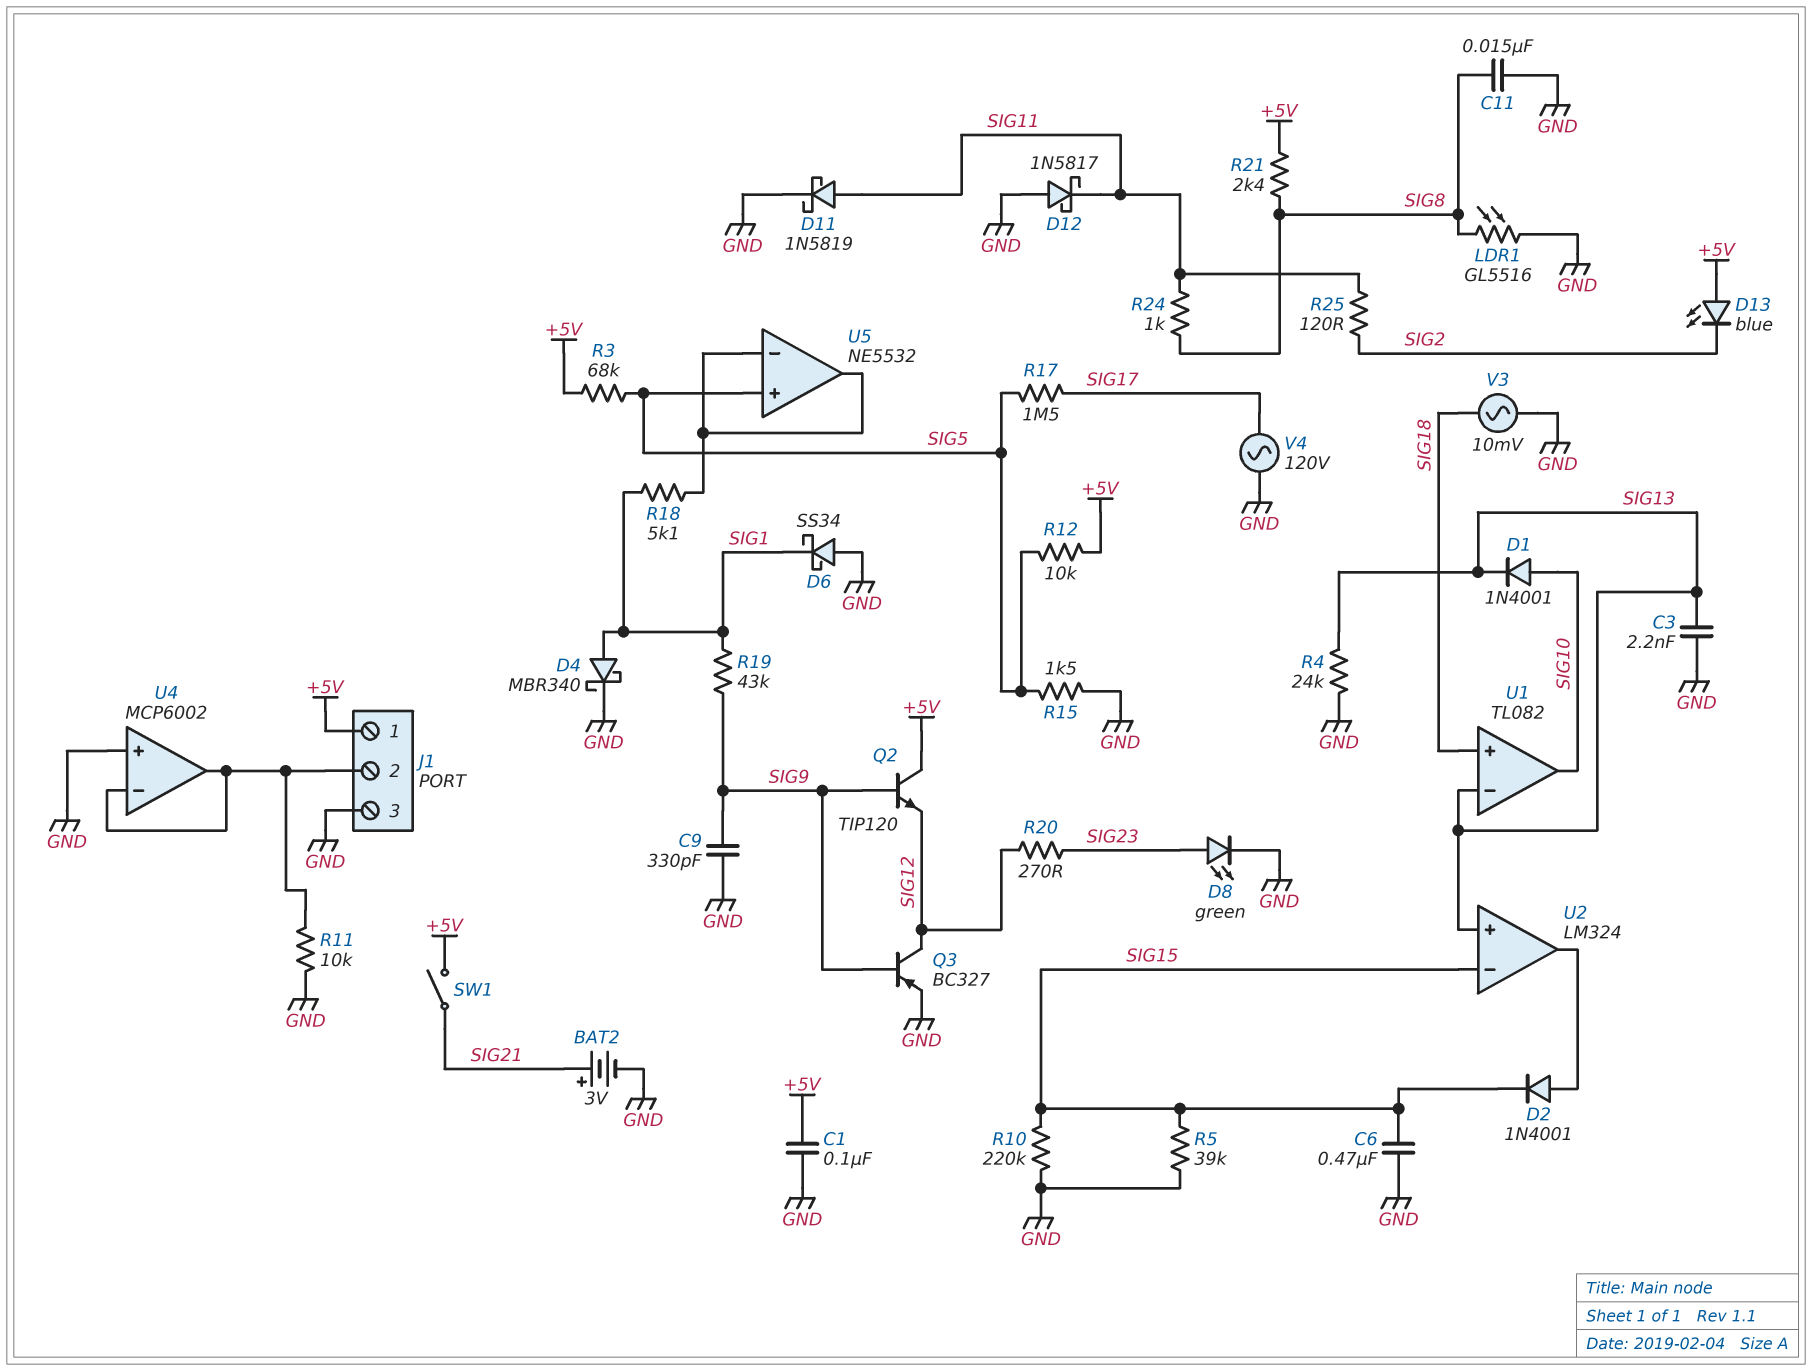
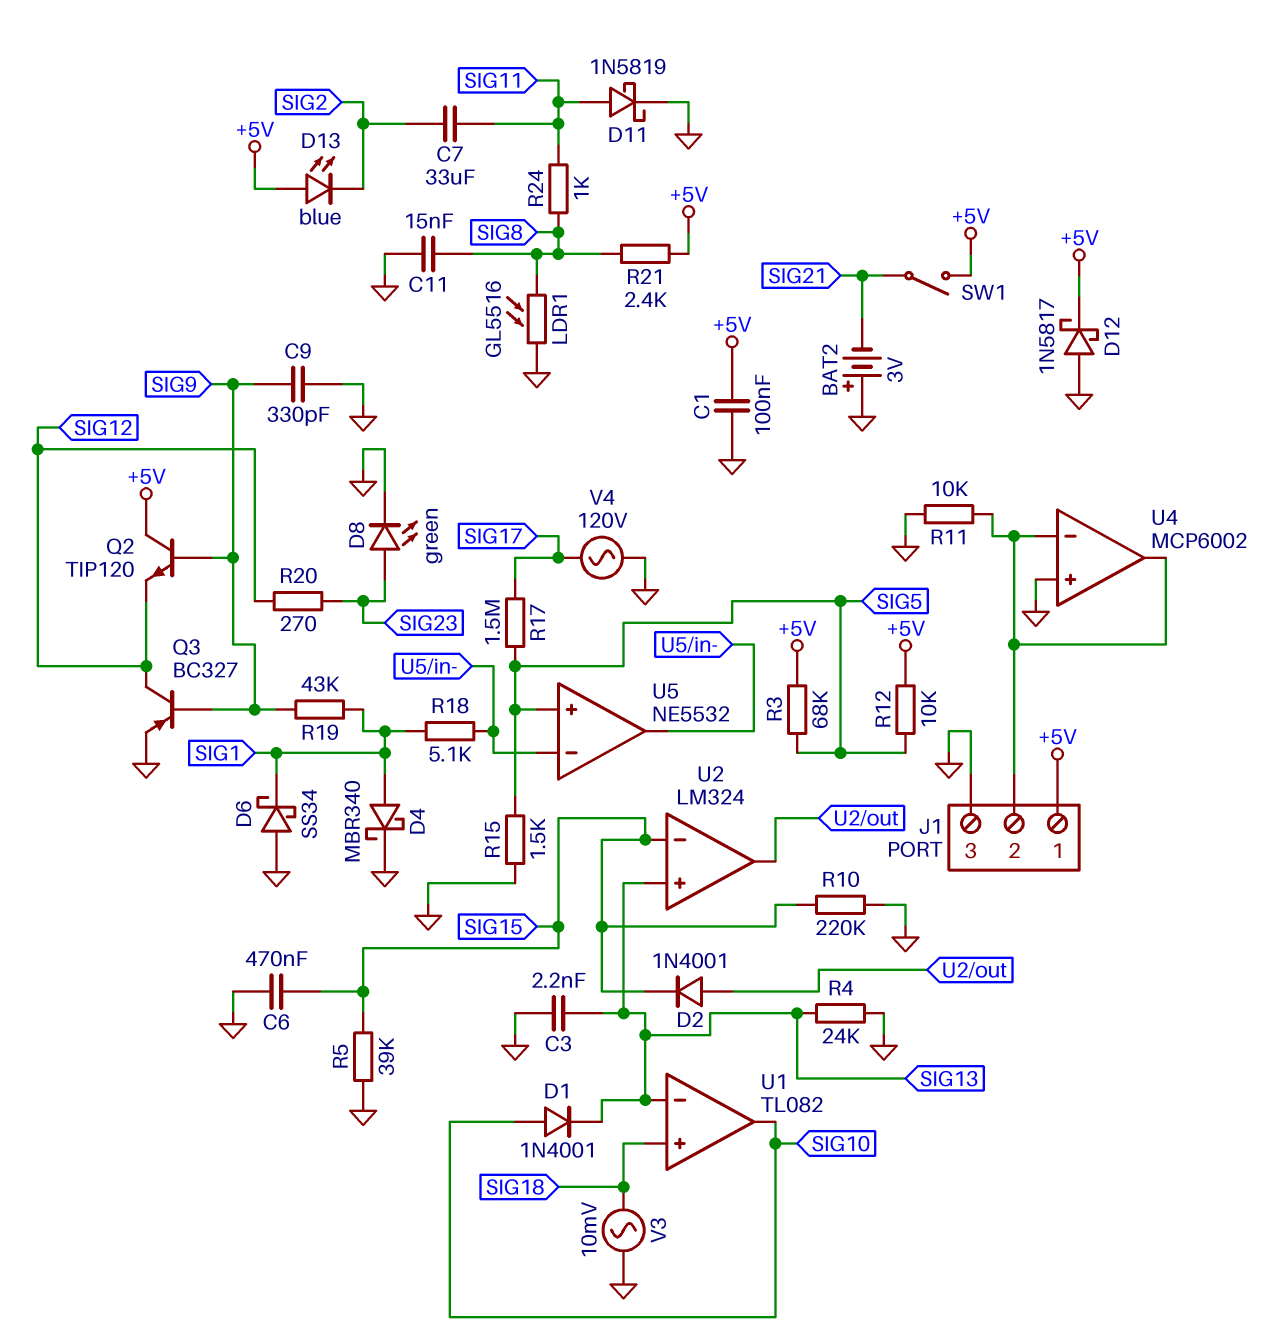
BAT2: 3V (plus SIG21, minus GND) -> 3V (plus GND, minus SIG21)
C7: none -> 33uF (SIG2, SIG11)
D12: schottky 1N5817 (A GND, K SIG11) -> schottky 1N5817 (A GND, K +5V)
R25: 120 (SIG2, SIG11) -> none

